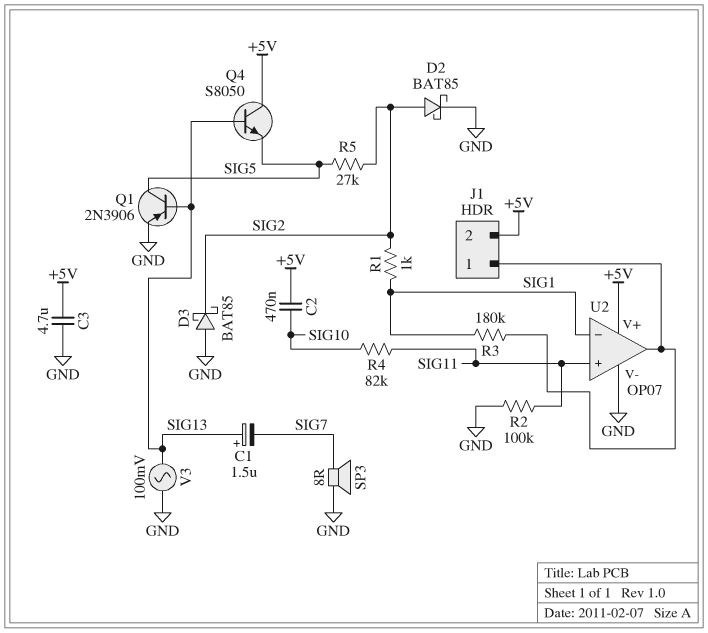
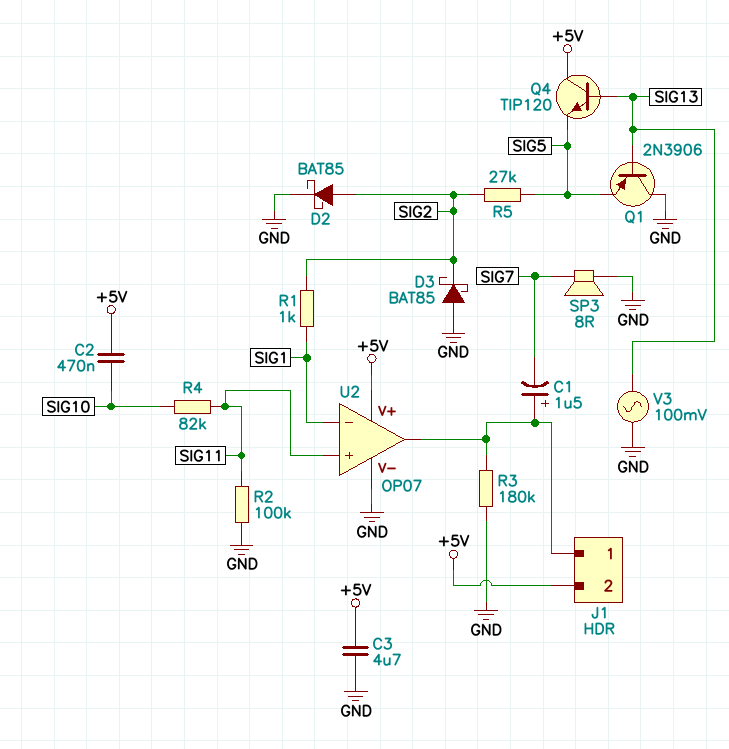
C1: 1.5uF (plus SIG13, minus SIG7) -> 1.5uF (plus J1/1, minus SIG7)
Q1: PNP 2N3906 (B SIG13, C SIG5, E GND) -> PNP 2N3906 (B SIG13, C GND, E SIG5)
Q4: NPN S8050 (B SIG13, C +5V, E SIG5) -> NPN TIP120 (B SIG13, C +5V, E SIG5)
R3: 180k (J1/1, SIG1) -> 180k (GND, J1/1)

